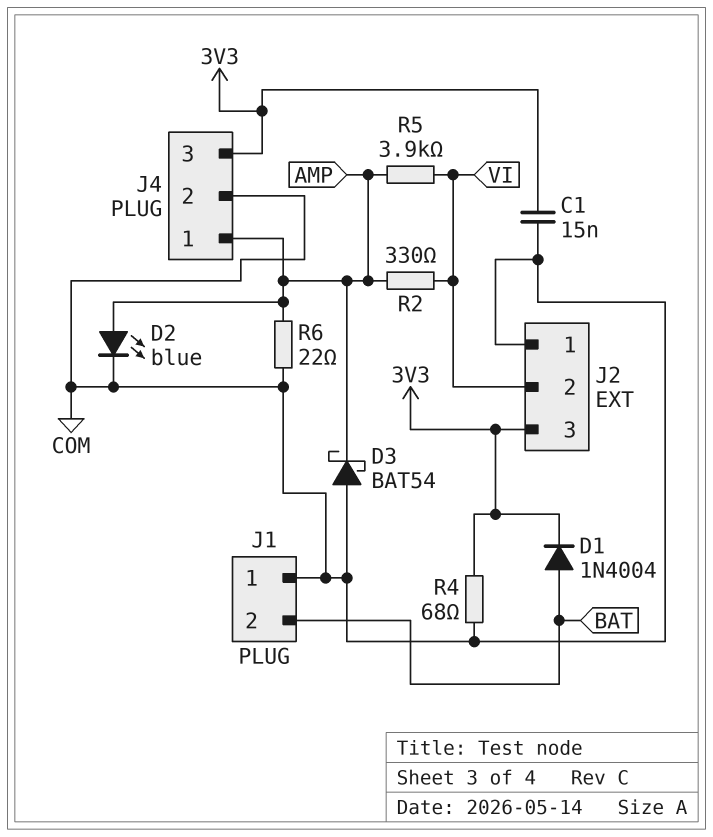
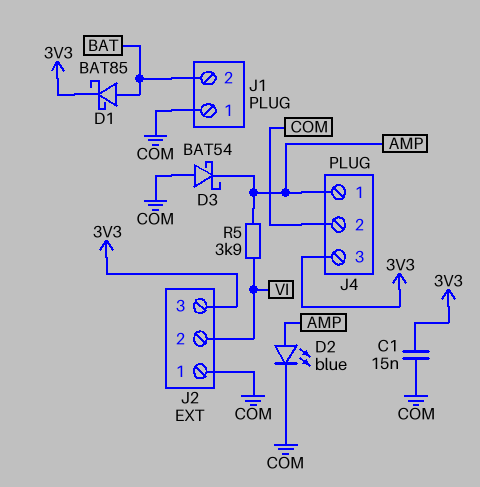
D1: diode 1N4004 (A BAT, K 3V3) -> schottky BAT85 (A BAT, K 3V3)
R2: 330 (AMP, VI) -> none
R4: 68 (3V3, COM) -> none
R6: 22 (AMP, COM) -> none

